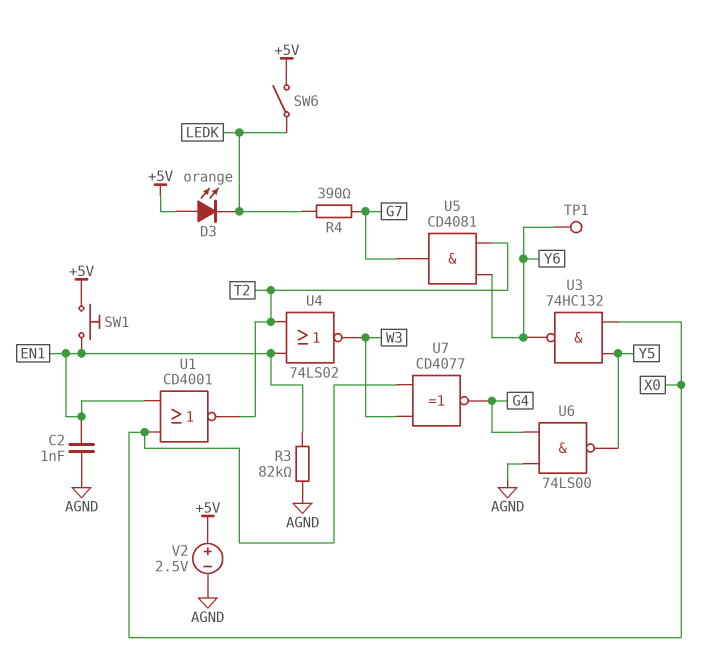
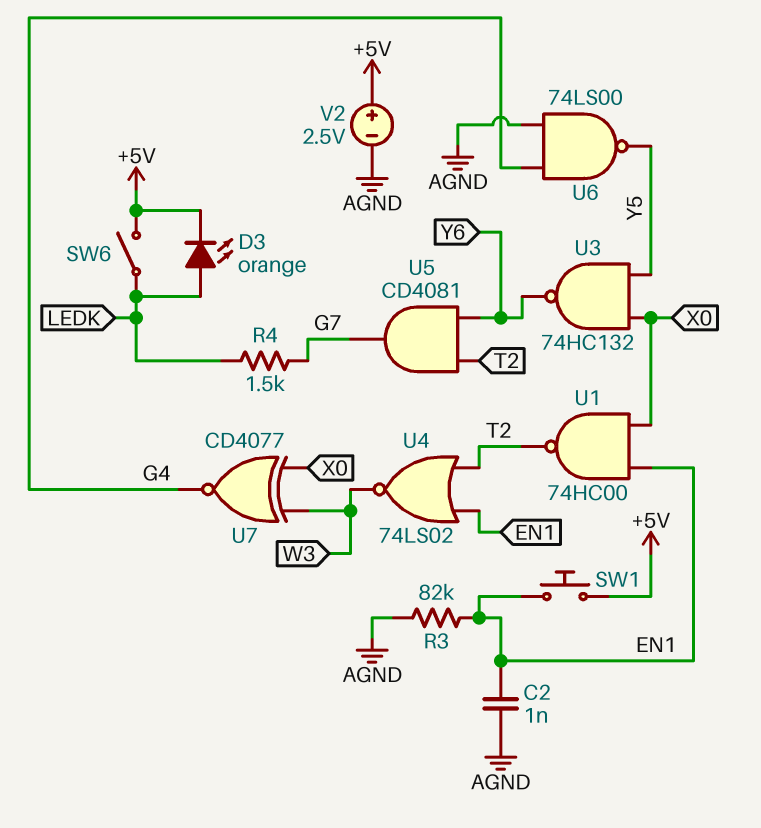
D3: LED orange (A +5V, K LEDK) -> LED orange (A LEDK, K +5V)
R4: 390 (G7, LEDK) -> 1.5k (G7, LEDK)
TP1: test point (Y6) -> none
U1: NOR CD4001 (in EN1, in X0, out T2) -> NAND 74HC00 (in EN1, in X0, out T2)

